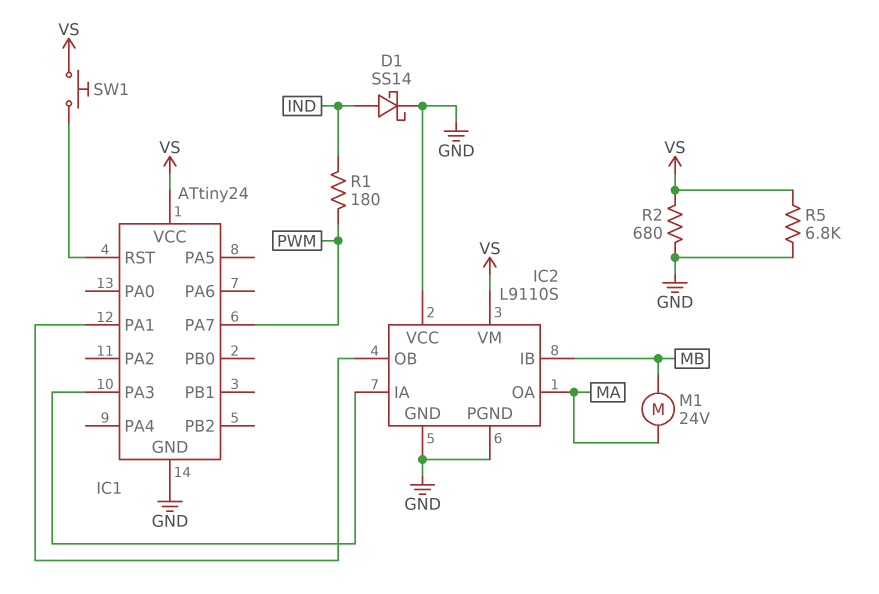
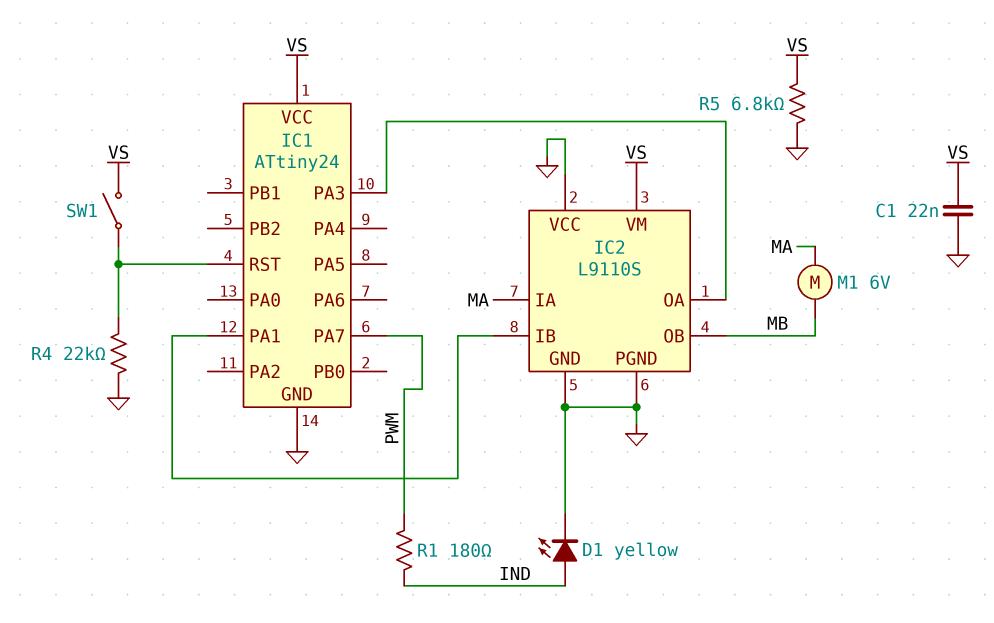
C1: none -> 22nF (GND, VS)
D1: schottky SS14 (A IND, K GND) -> LED yellow (A IND, K GND)
IC2 pin IA: IC1/PA3 -> MA
IC2 pin IB: MB -> IC1/PA1
IC2 pin OA: MA -> IC1/PA3
IC2 pin OB: IC1/PA1 -> MB
M1: motor 24V (MA, MB) -> motor 6V (MA, MB)
R2: 680 (GND, VS) -> none
R4: none -> 22k (GND, IC1/RST)
SW1: button (IC1/RST, VS) -> switch (IC1/RST, VS)

